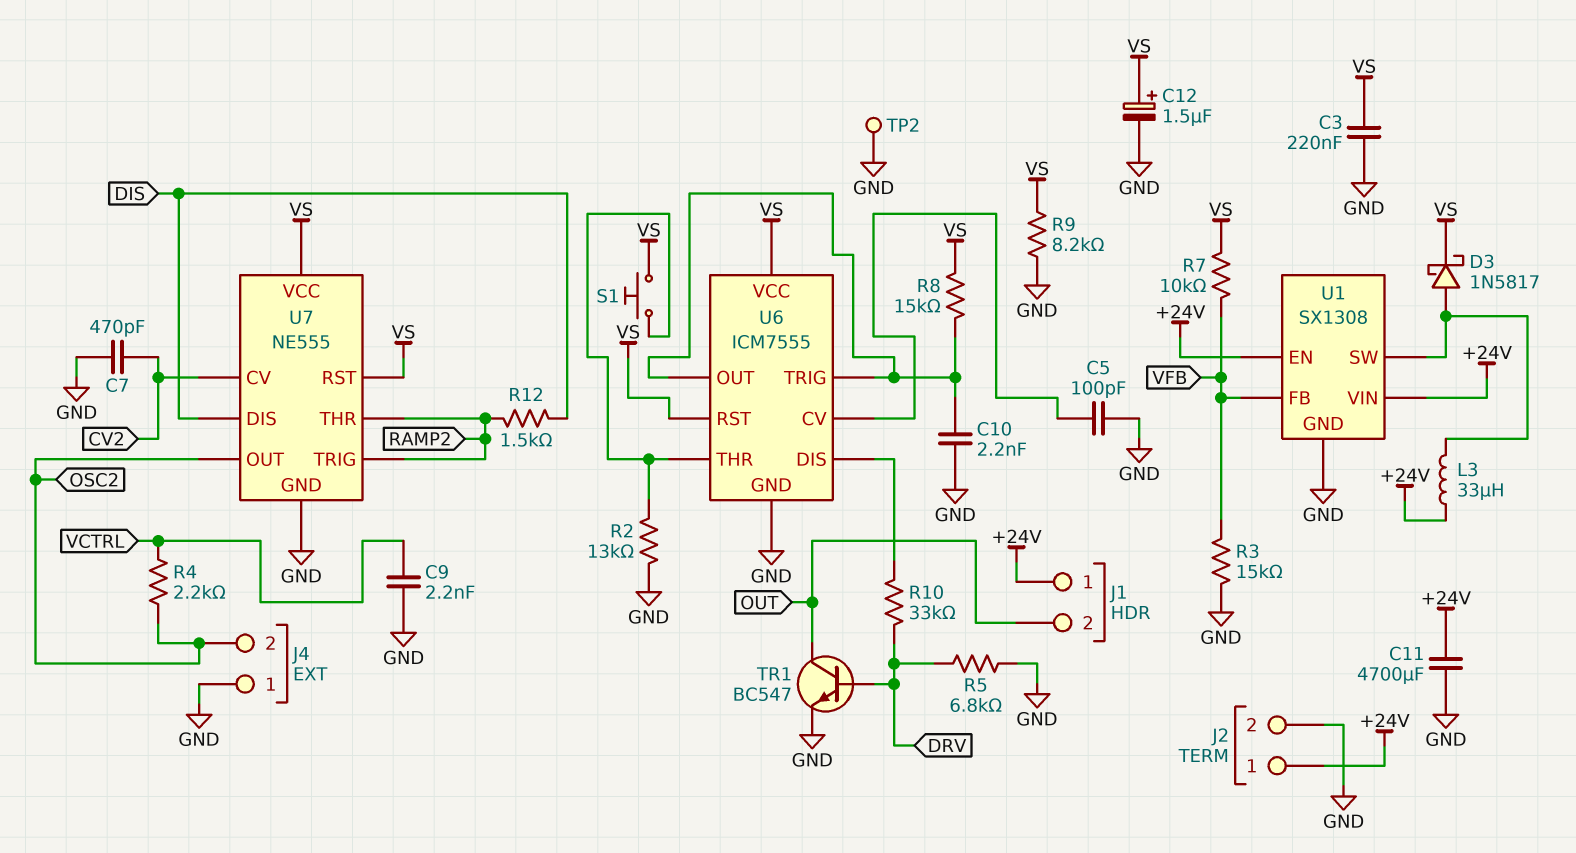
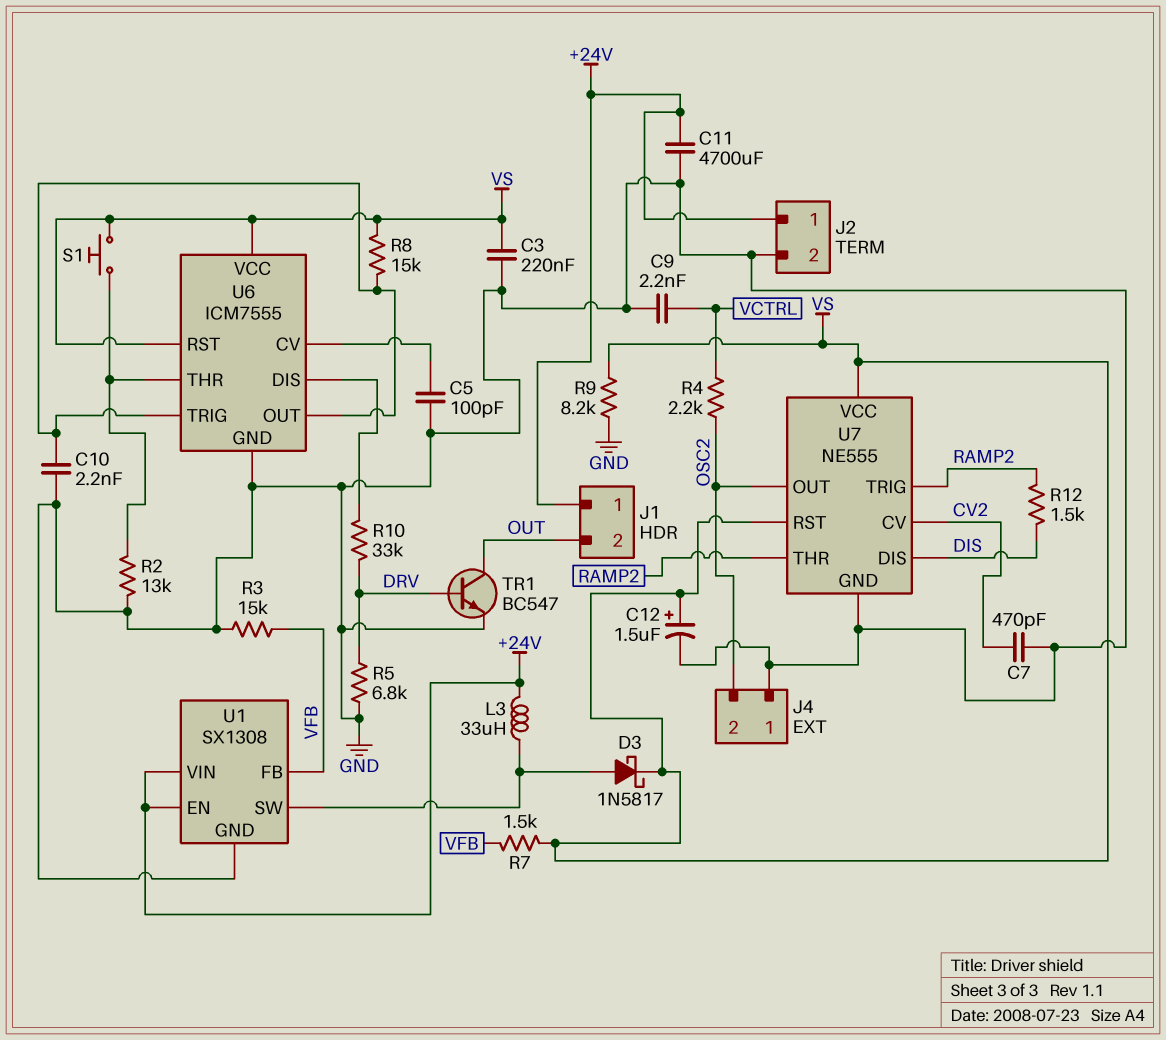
R7: 10k (VFB, VS) -> 1.5k (VFB, VS)
TP2: test point (GND) -> none

